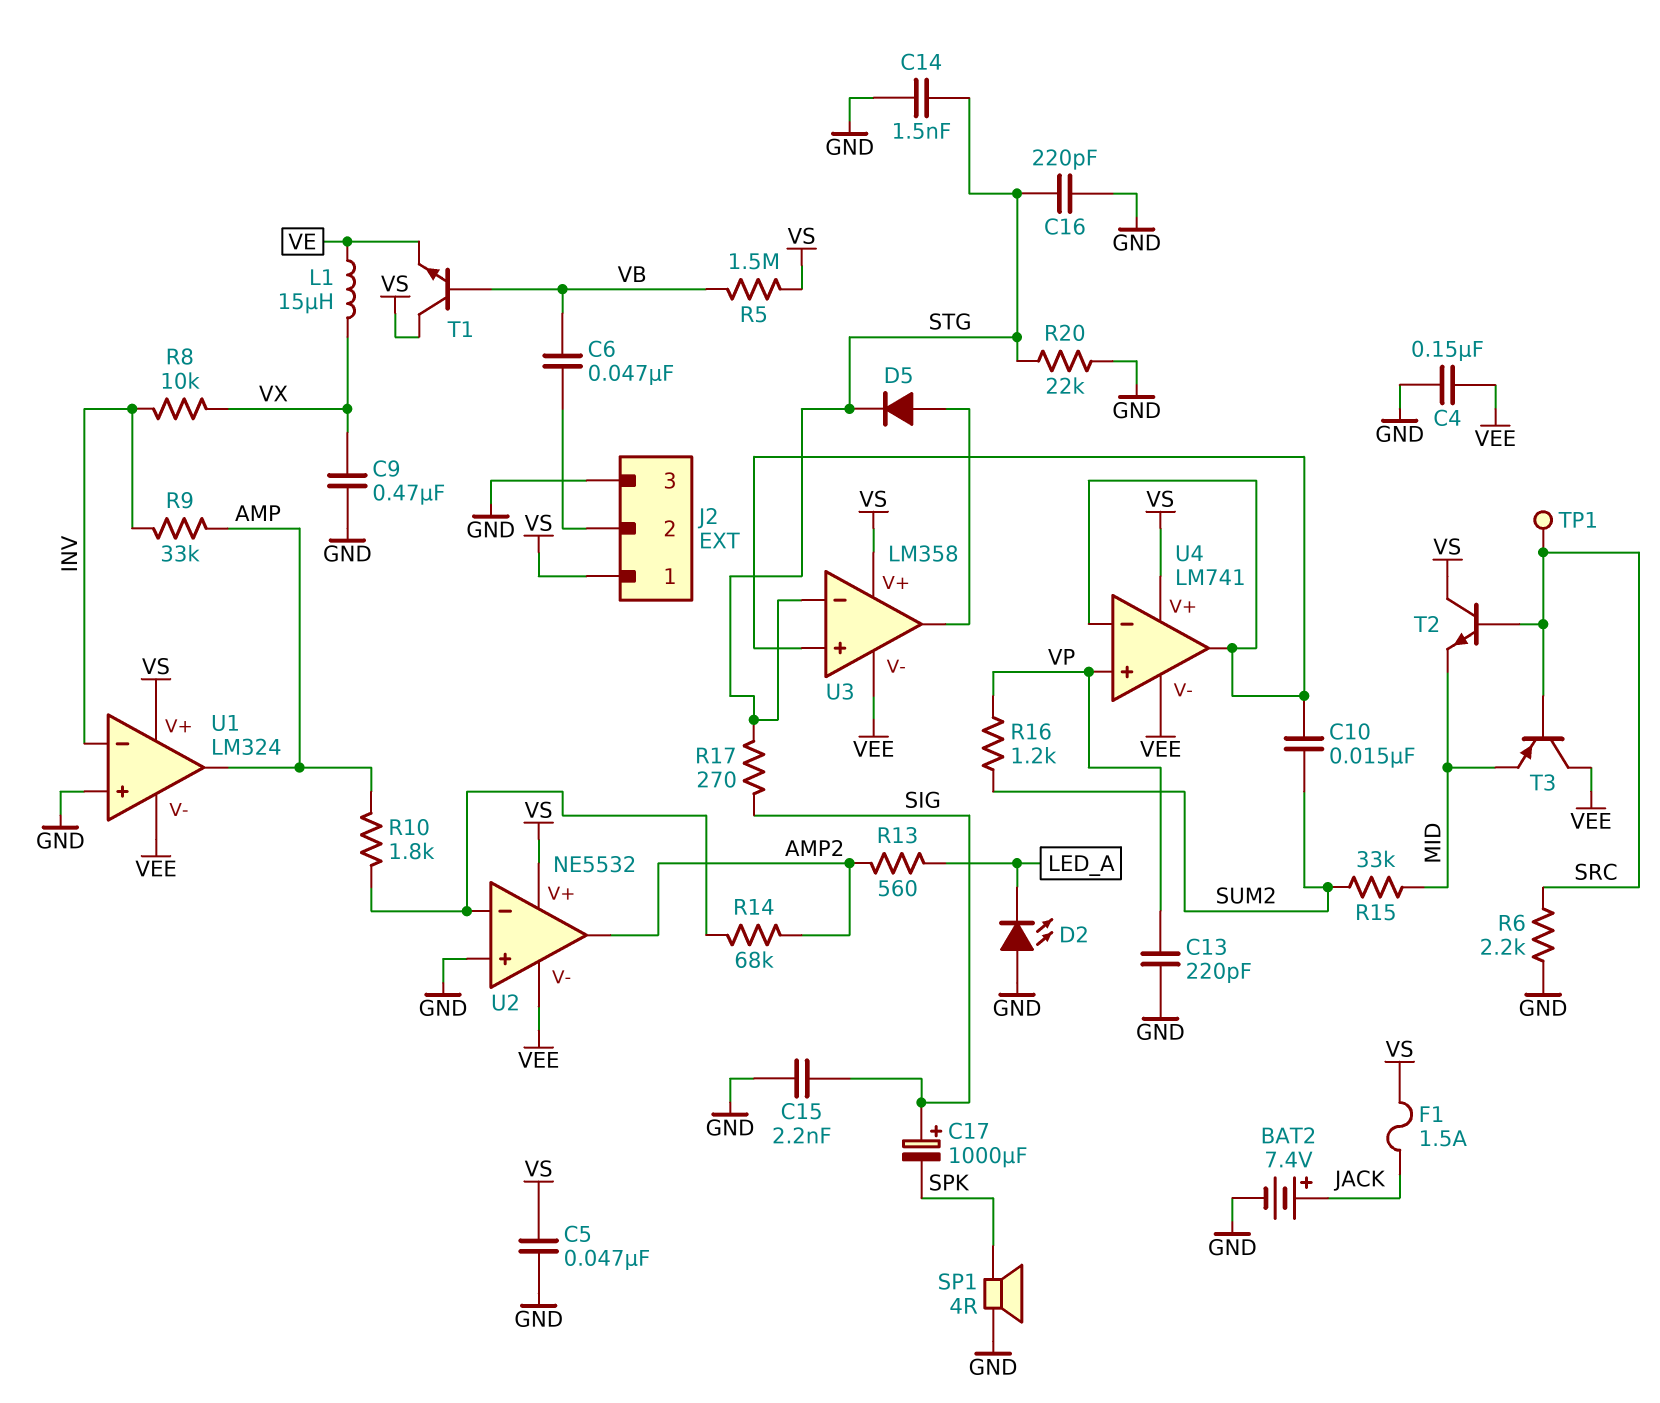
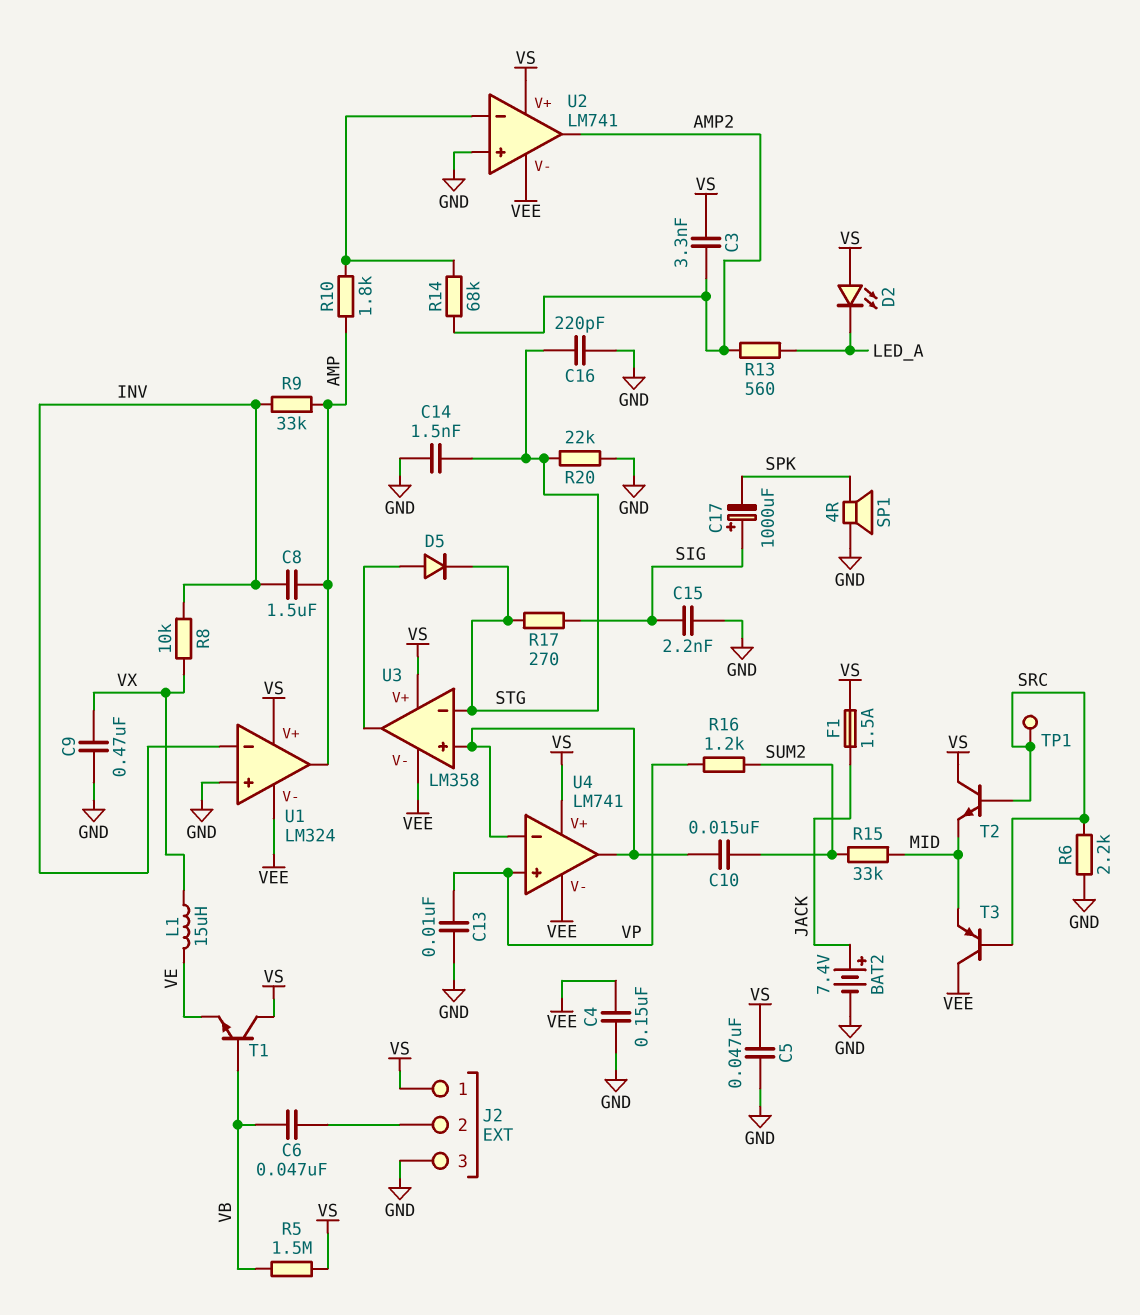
C3: none -> 3.3nF (AMP2, VS)
C8: none -> 1.5uF (AMP, INV)
C13: 220pF (GND, VP) -> 10nF (GND, VP)
D2: LED (A GND, K LED_A) -> LED (A VS, K LED_A)
U2: NE5532 -> LM741

